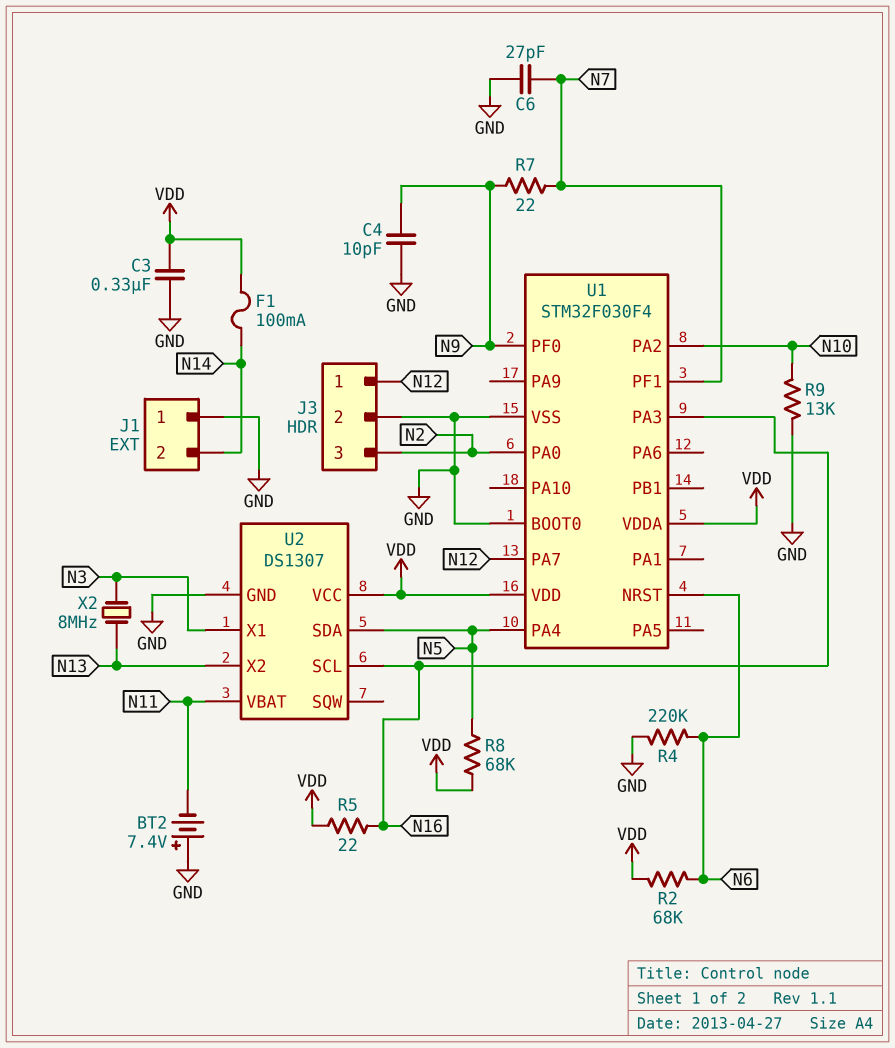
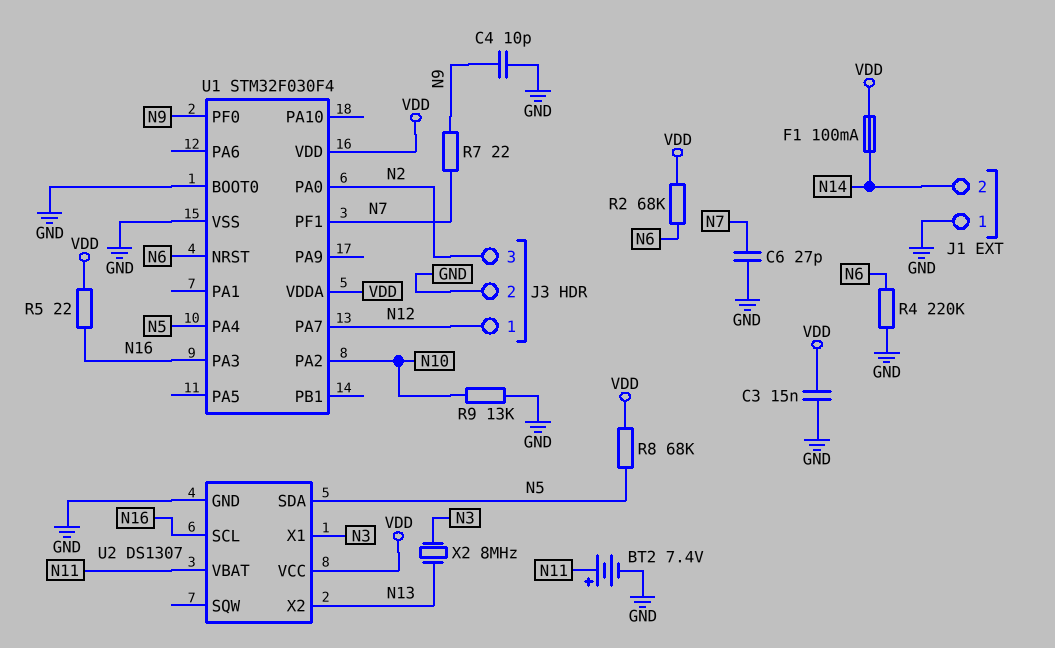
BT2: 7.4V (plus GND, minus N11) -> 7.4V (plus N11, minus GND)
C3: 330nF (GND, VDD) -> 15nF (GND, VDD)

